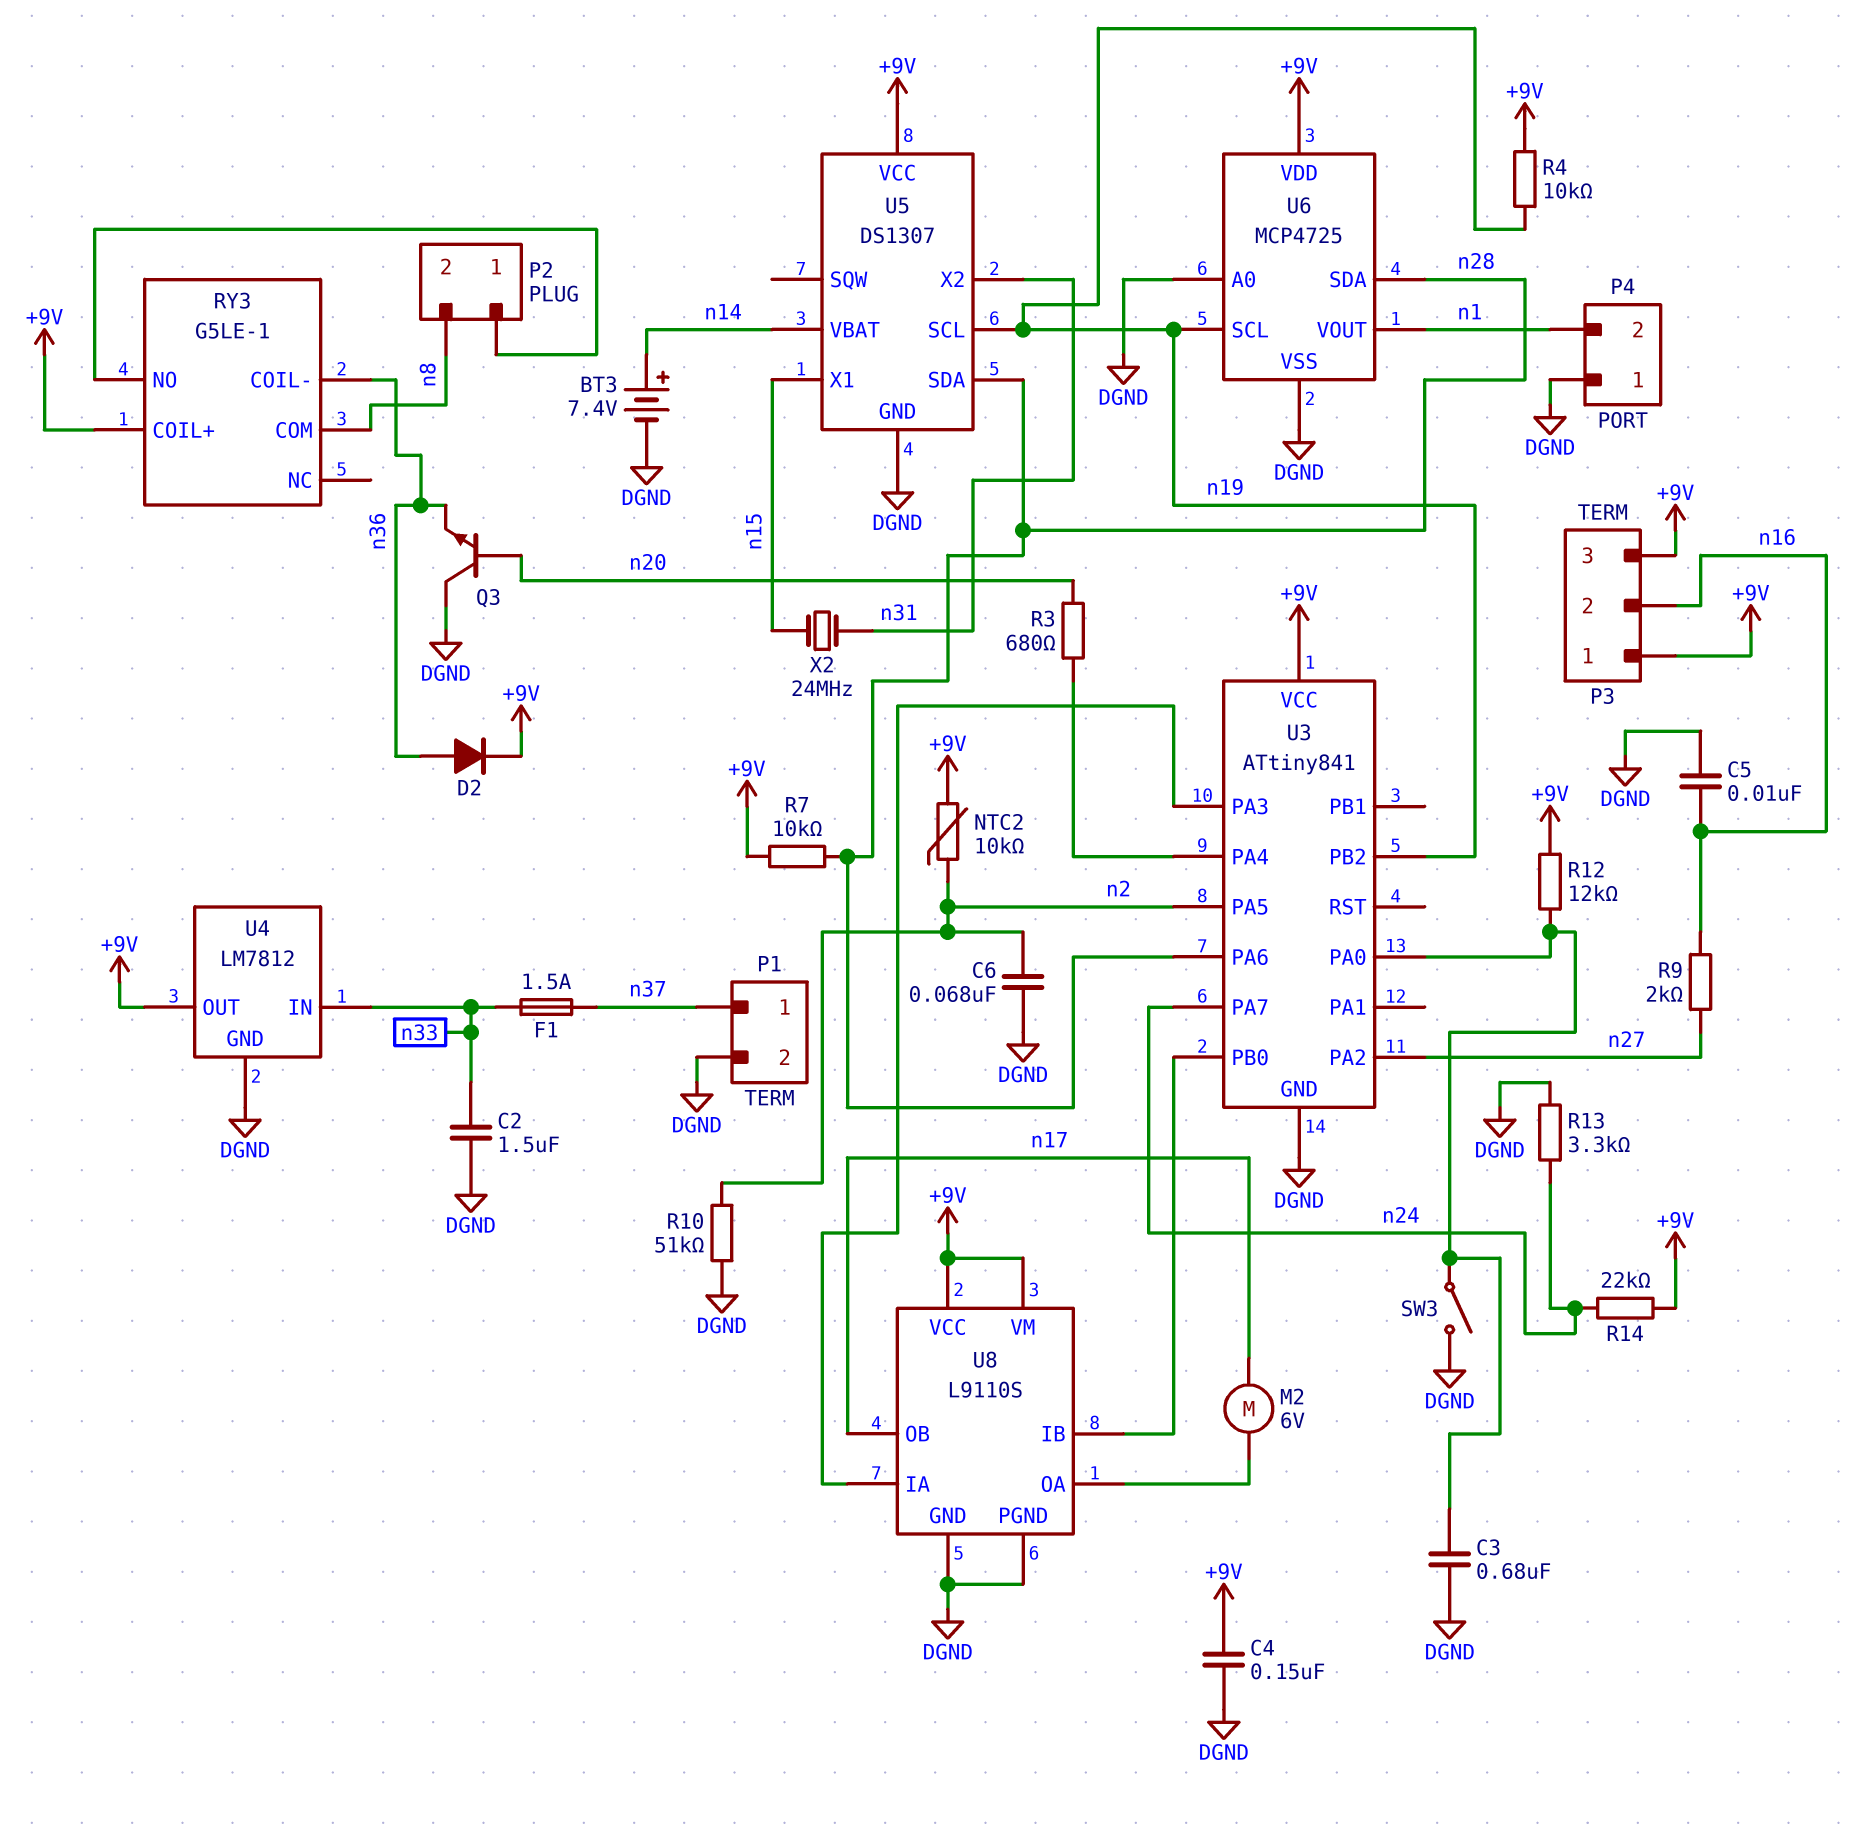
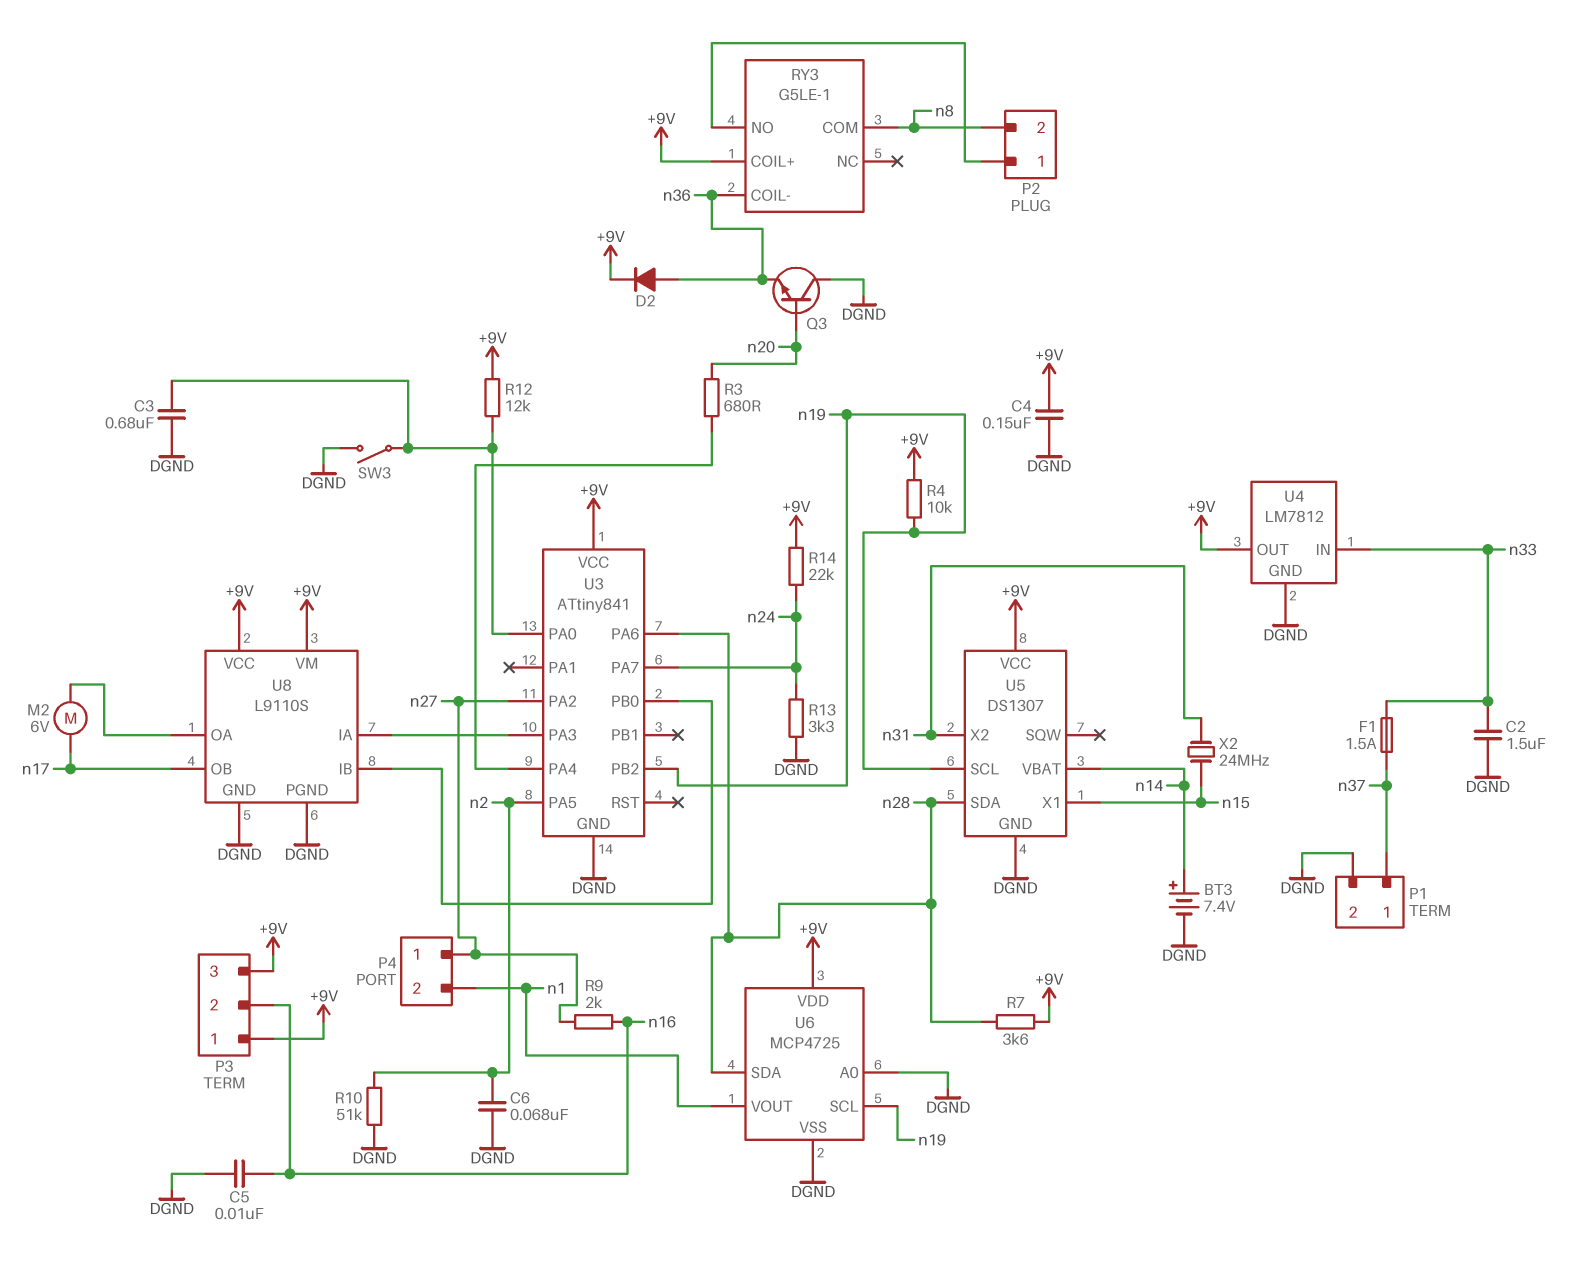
NTC2: 10k (+9V, n2) -> none
P4 pin 1: DGND -> n27
R7: 10k (+9V, n28) -> 3.6k (+9V, n28)

